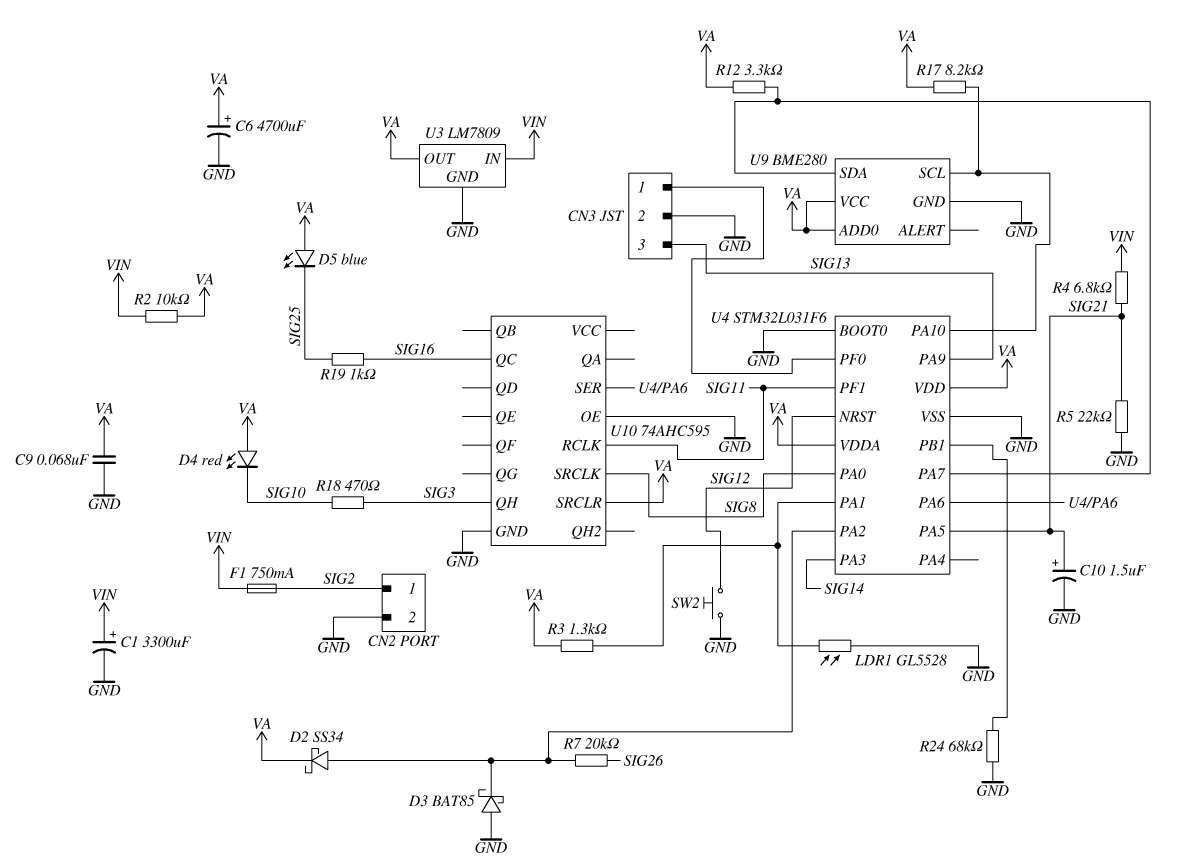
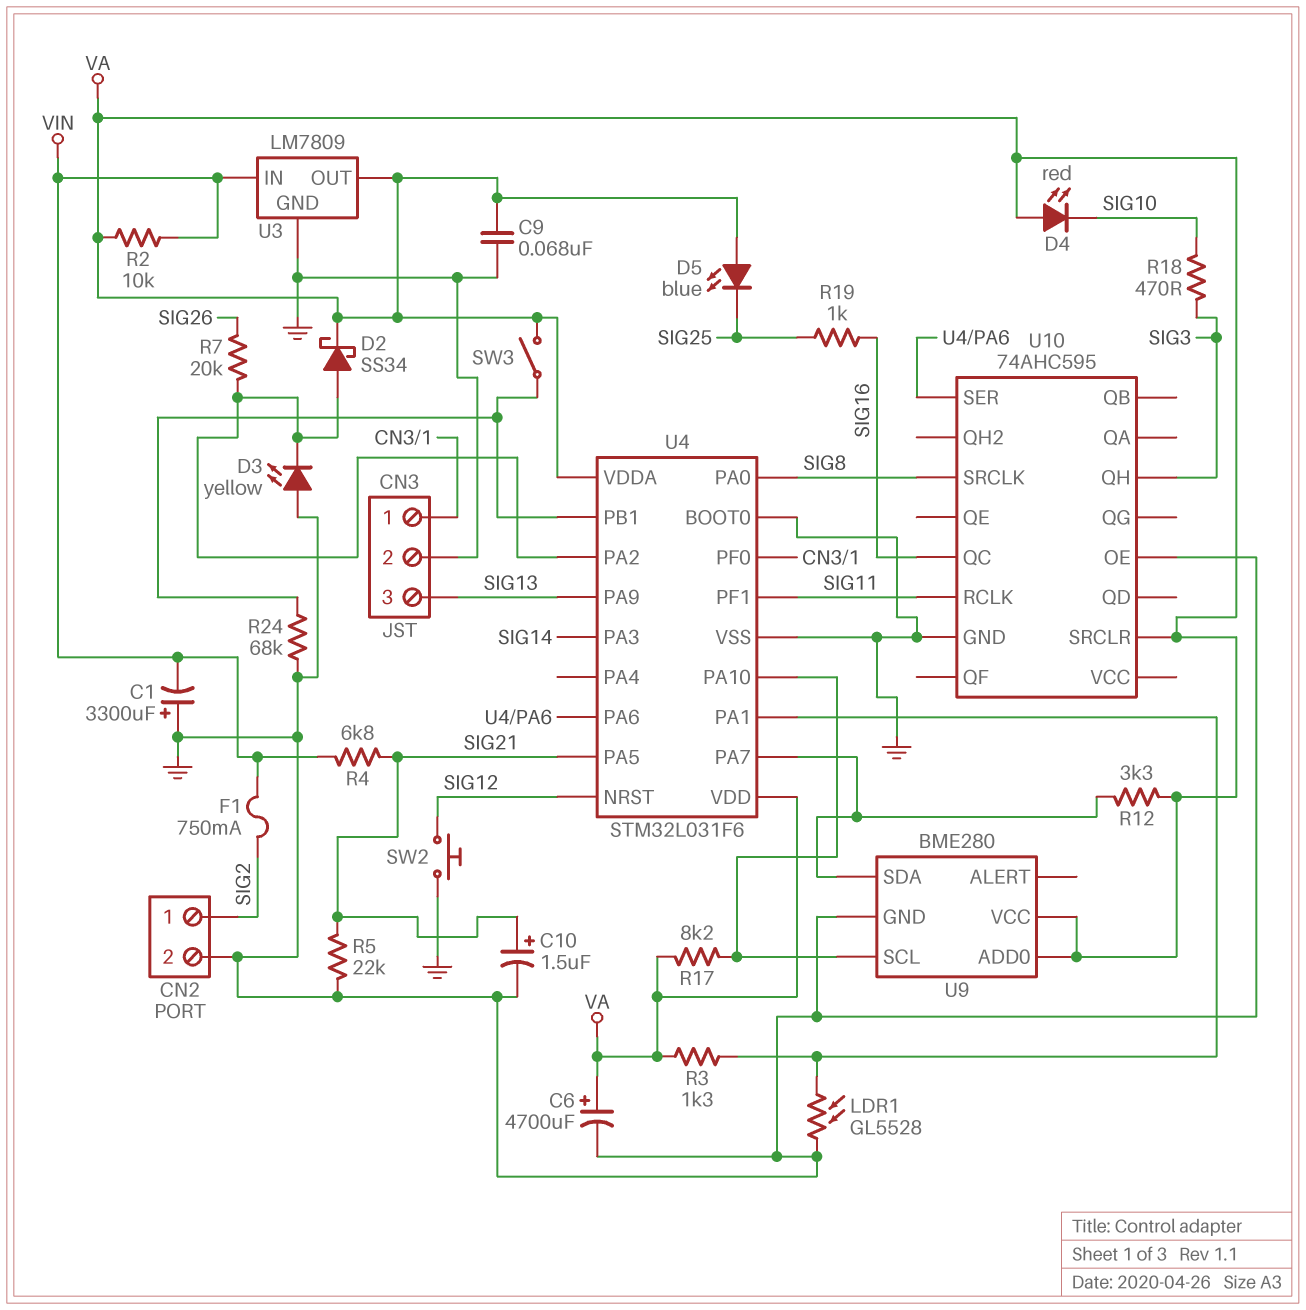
C1: 3300uF (plus VIN, minus GND) -> 3300uF (plus GND, minus VIN)
D3: schottky BAT85 (A GND, K U4/PA2) -> LED yellow (A GND, K U4/PA2)
SW3: none -> switch (U4/PB1, VA)

